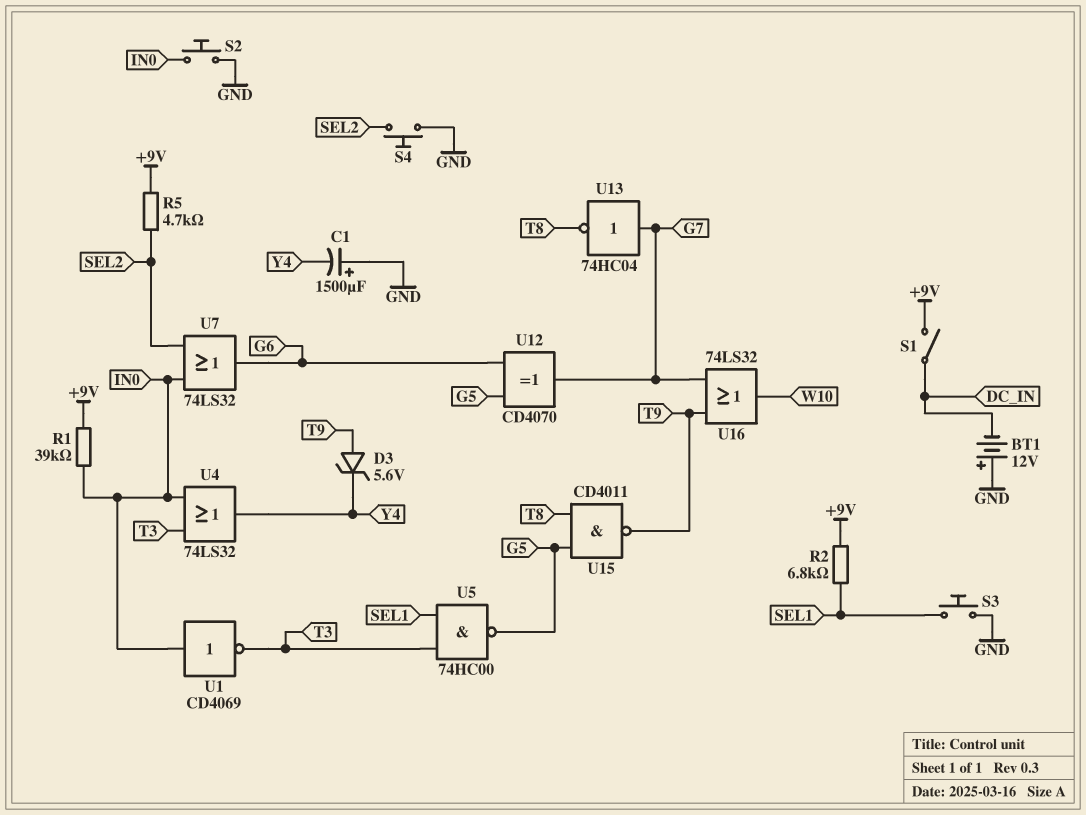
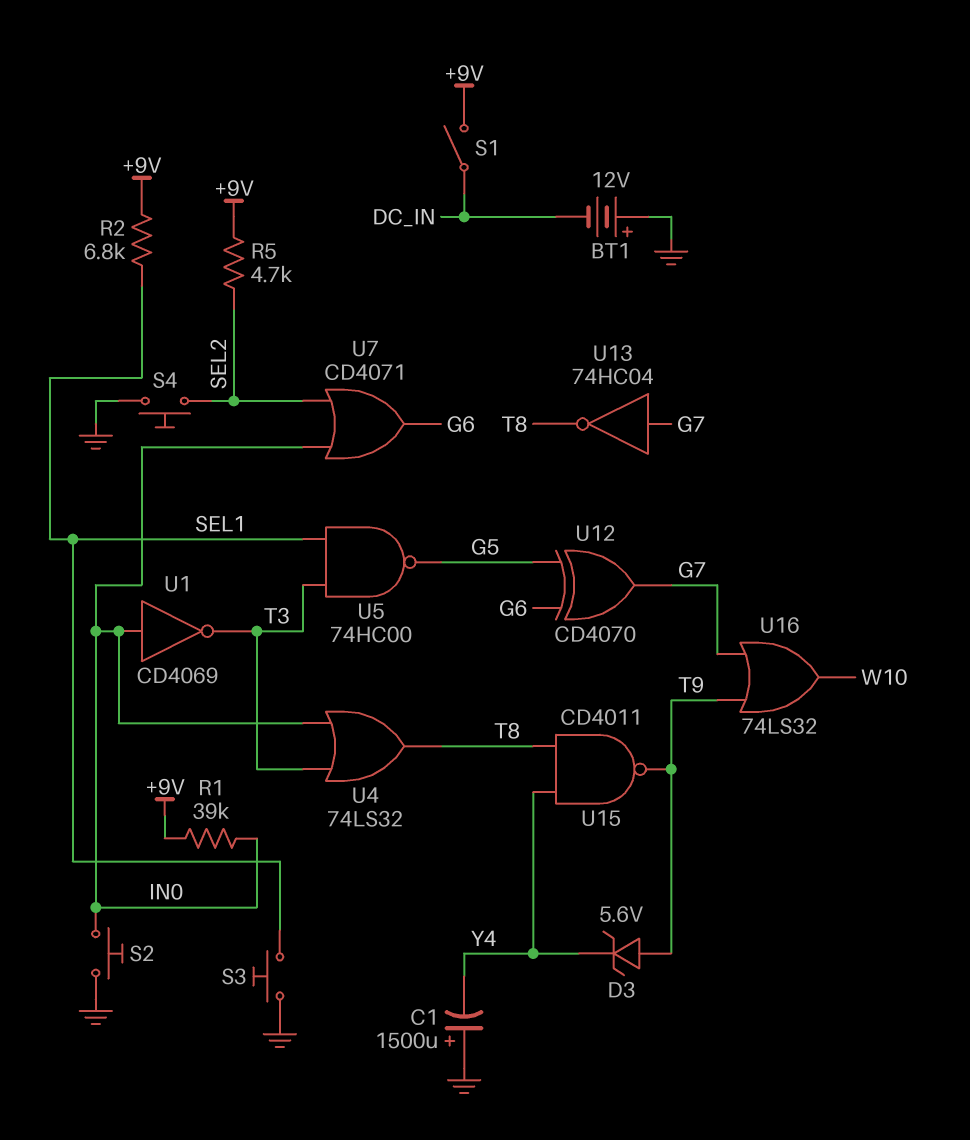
U4: OR 74LS32 (in IN0, in T3, out Y4) -> OR 74LS32 (in IN0, in T3, out T8)
U7: OR 74LS32 (in IN0, in SEL2, out G6) -> OR CD4071 (in IN0, in SEL2, out G6)
U15: NAND CD4011 (in G5, in T8, out T9) -> NAND CD4011 (in T8, in Y4, out T9)

